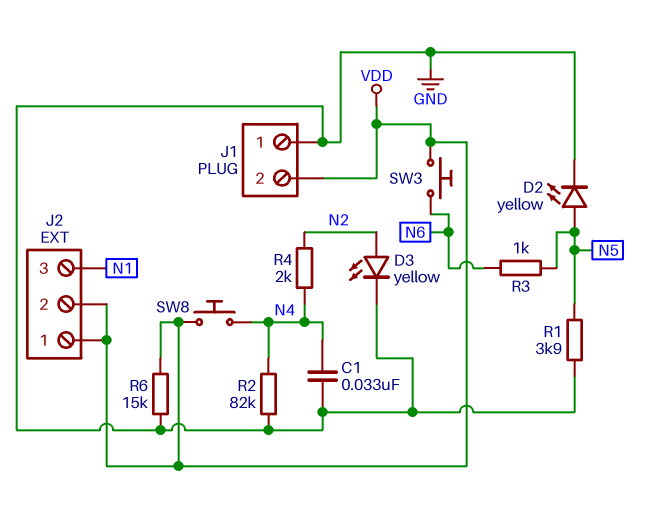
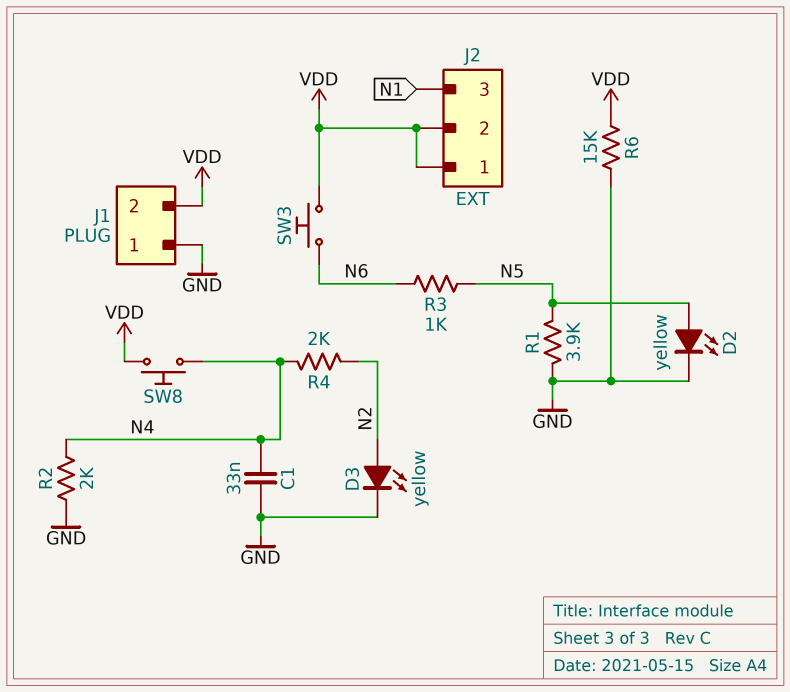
R2: 82k (GND, N4) -> 2k (GND, N4)

